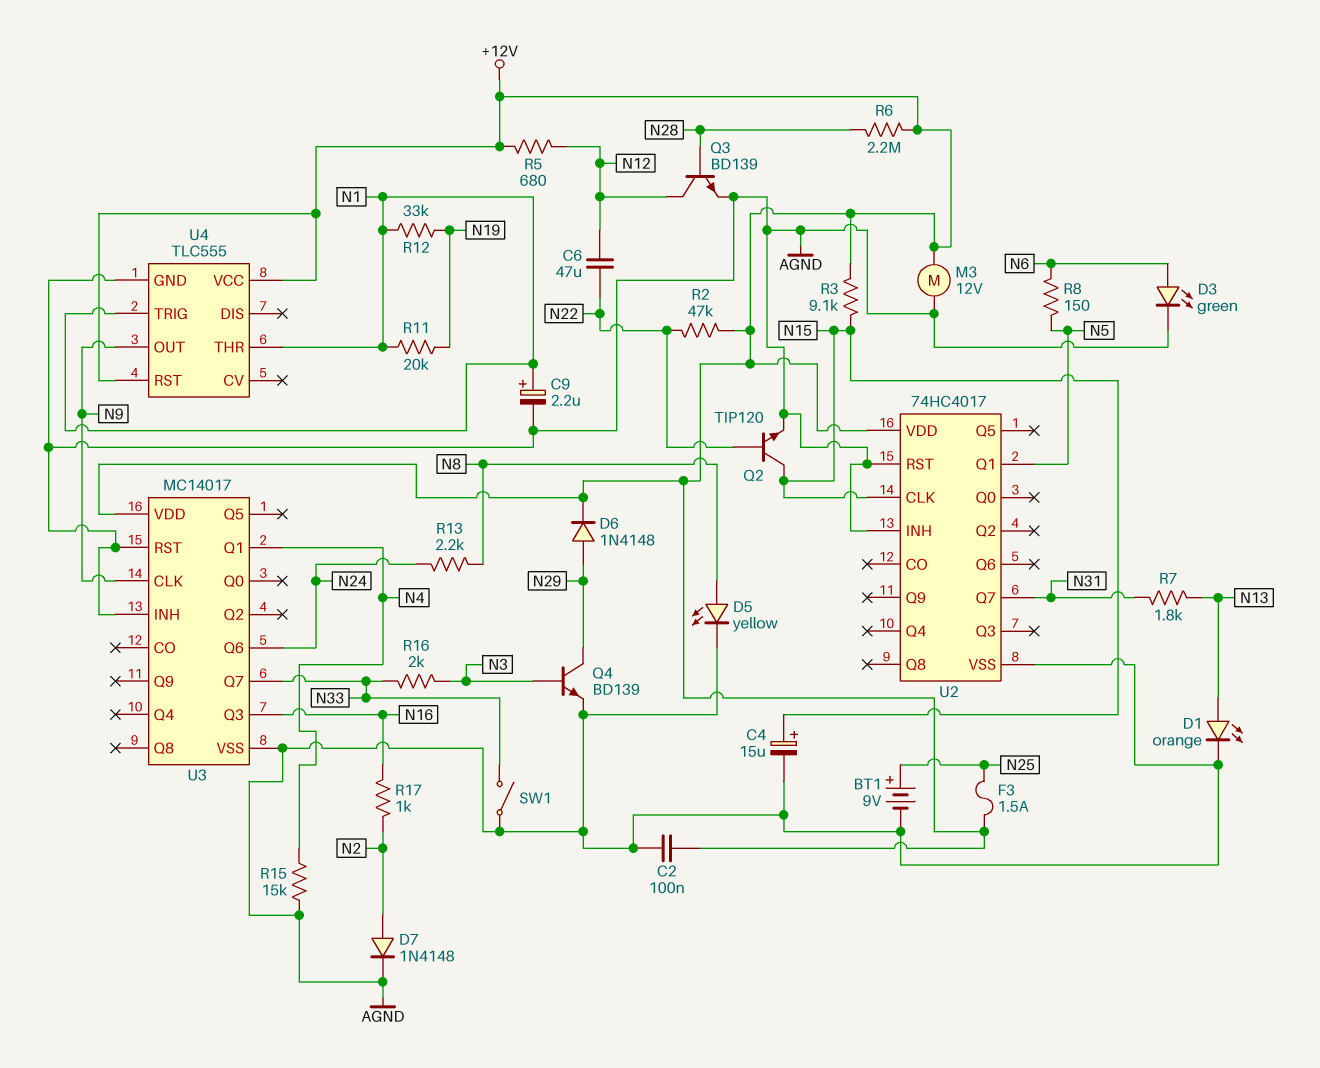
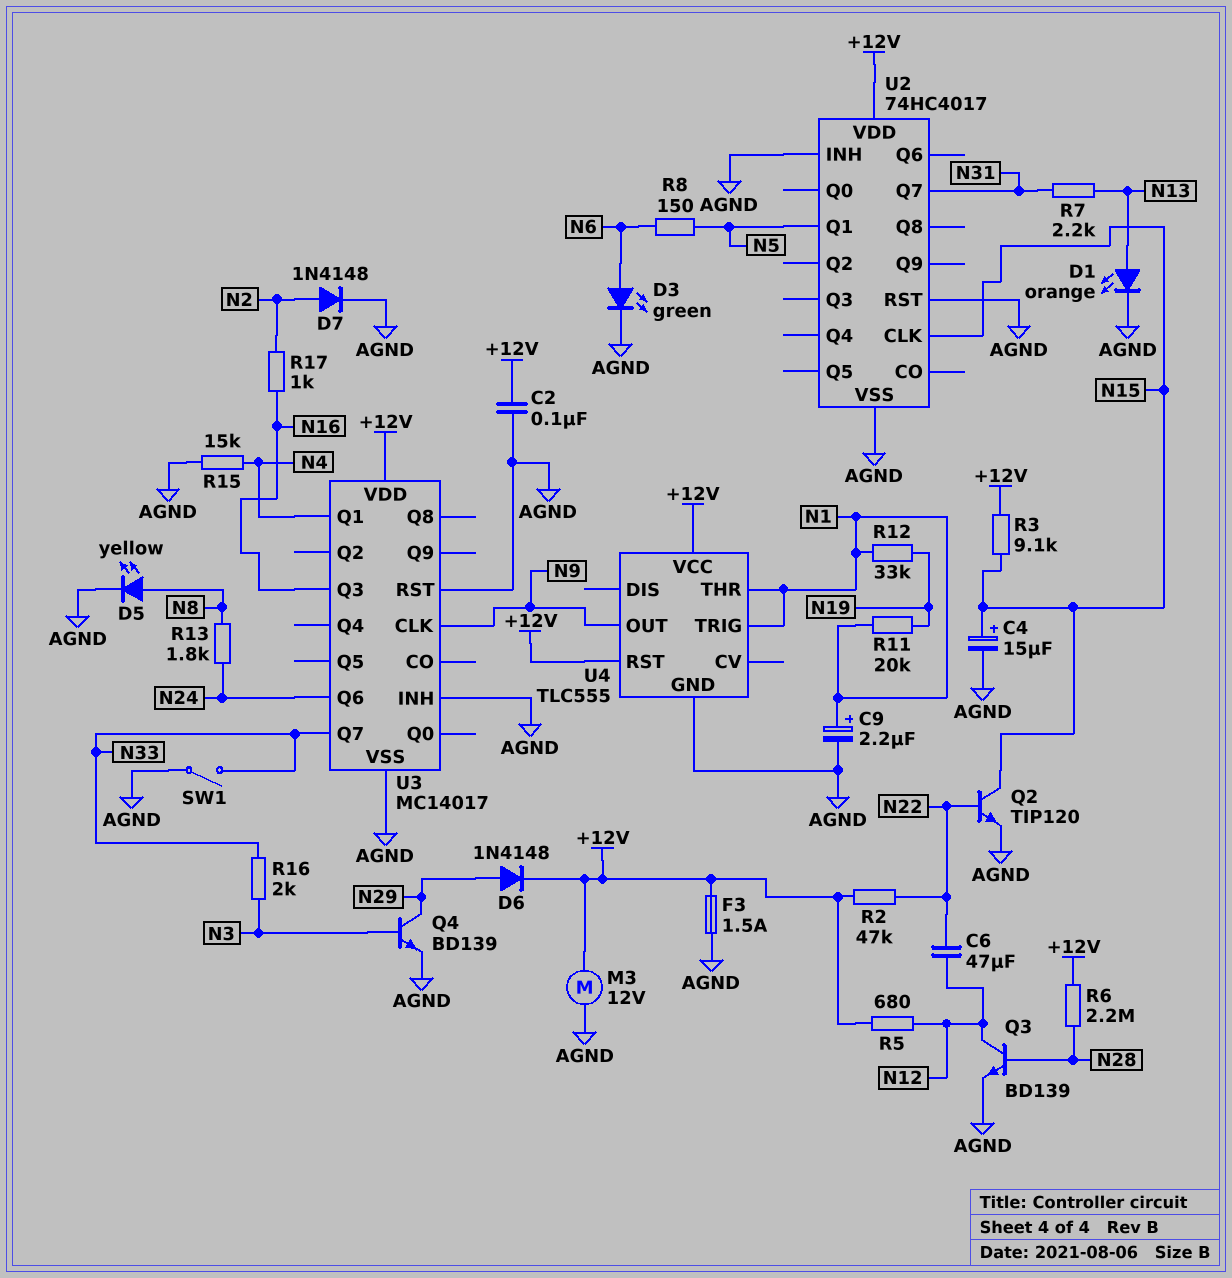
BT1: 9V (plus N25, minus AGND) -> none
F3: 1.5A (+12V, N25) -> 1.5A (+12V, AGND)
R7: 1.8k (N13, N31) -> 2.2k (N13, N31)
R13: 2.2k (N8, N24) -> 1.8k (N8, N24)

